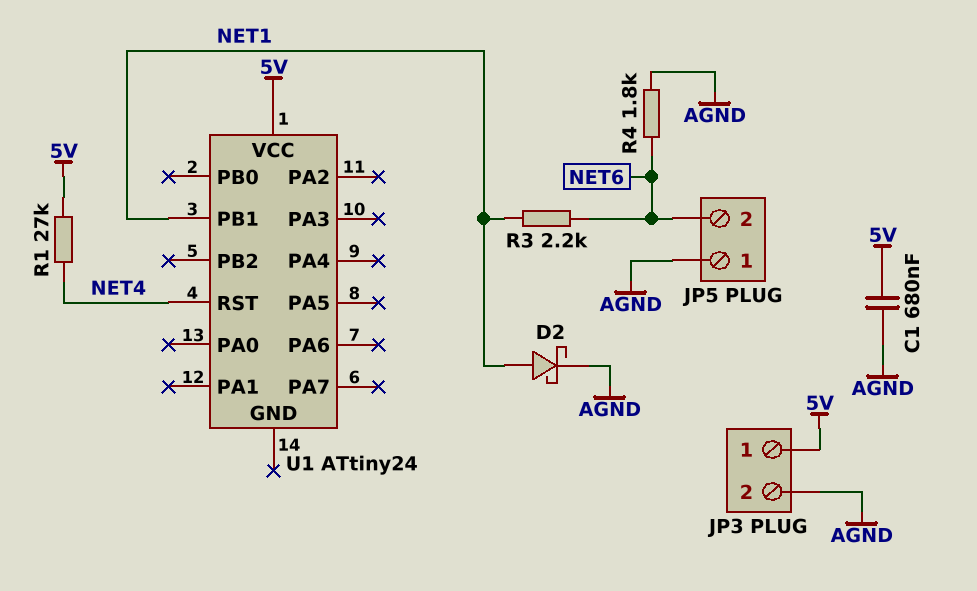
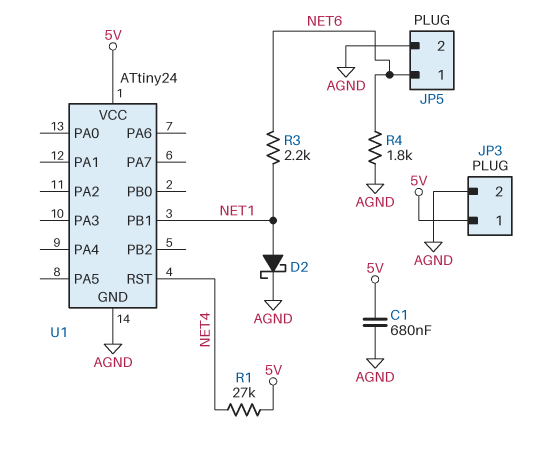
JP5 pin 1: AGND -> NET6
JP5 pin 2: NET6 -> AGND
U1 pin GND: none -> AGND

